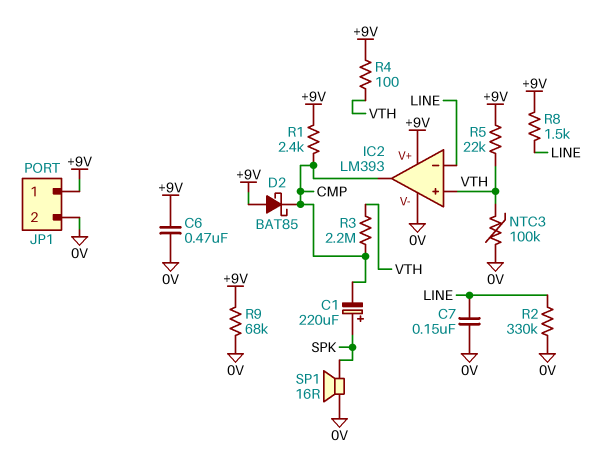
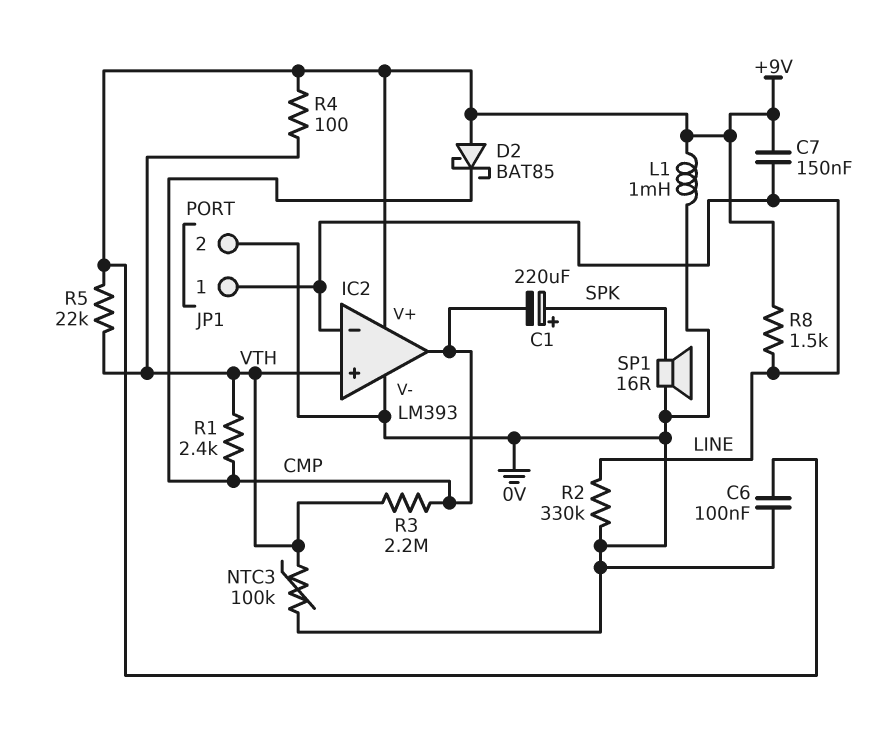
C6: 470nF (+9V, 0V) -> 100nF (+9V, 0V)
C7: 150nF (0V, LINE) -> 150nF (+9V, LINE)
JP1 pin 1: +9V -> LINE
L1: none -> 1mH (+9V, 0V)
R1: 2.4k (+9V, CMP) -> 2.4k (CMP, VTH)
R9: 68k (+9V, 0V) -> none

